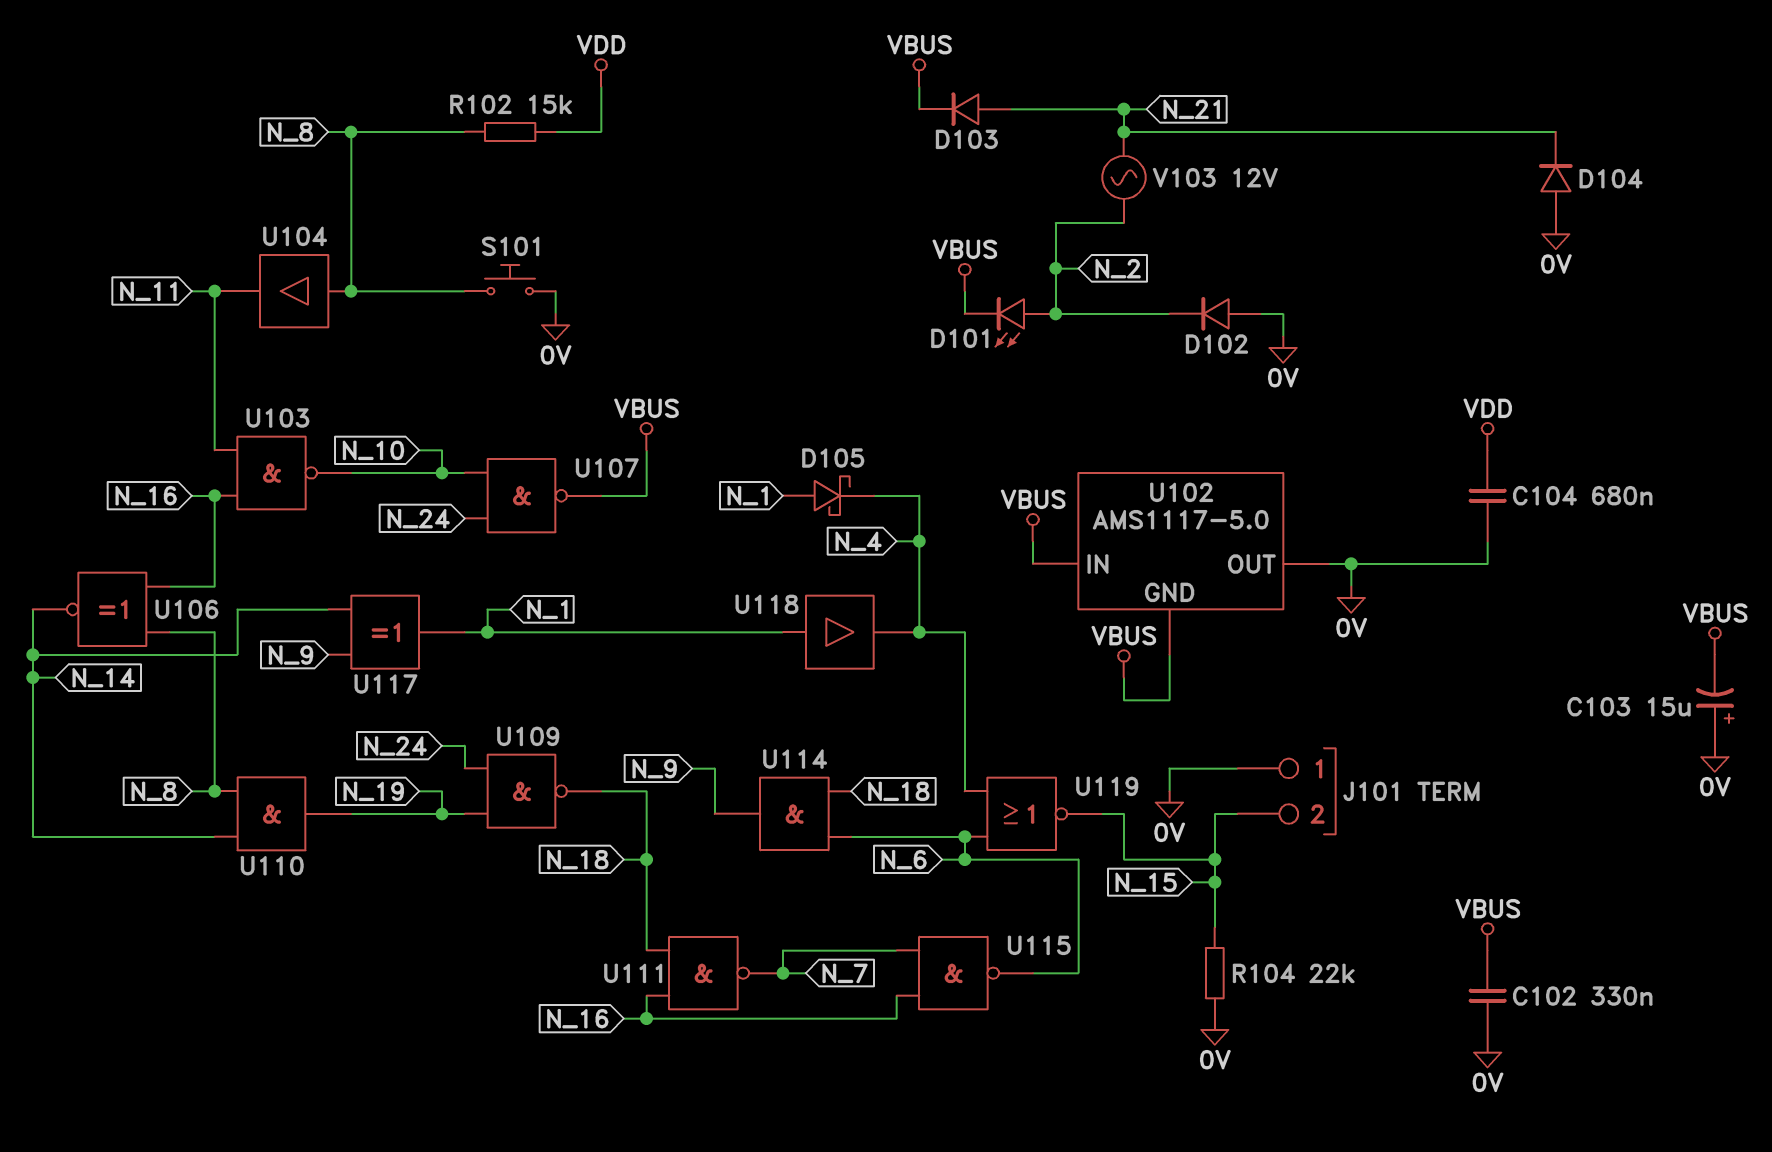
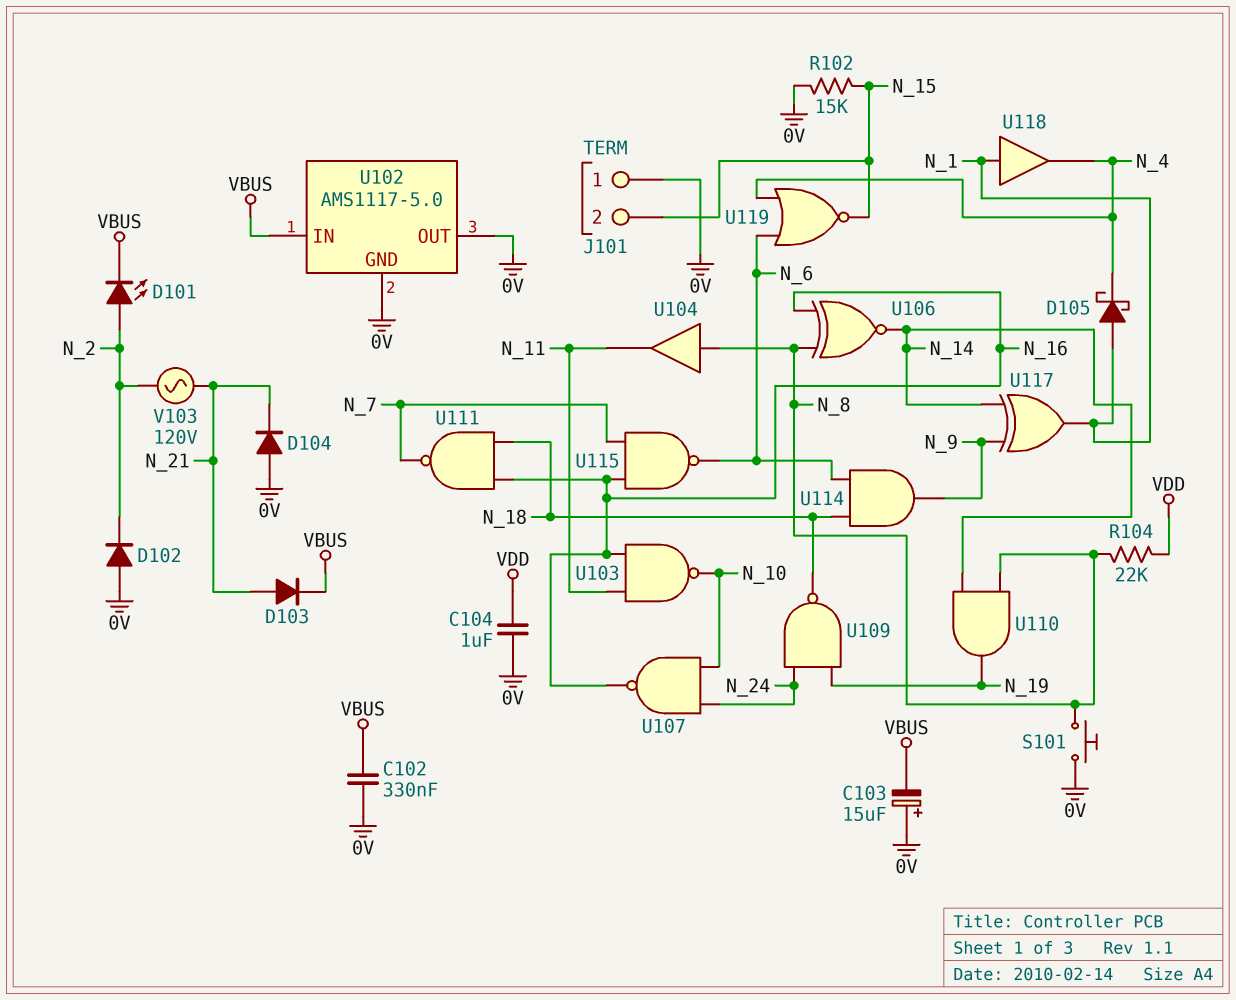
C104: 680nF (0V, VDD) -> 1uF (0V, VDD)
R102: 15k (N_8, VDD) -> 15k (0V, N_15)
R104: 22k (0V, N_15) -> 22k (N_8, VDD)
U102 pin GND: VBUS -> 0V
U107: NAND (in N_10, in N_24, out VBUS) -> NAND (in N_10, in N_24, out N_16)
V103: AC 12V (N_2, N_21) -> AC 120V (N_2, N_21)

